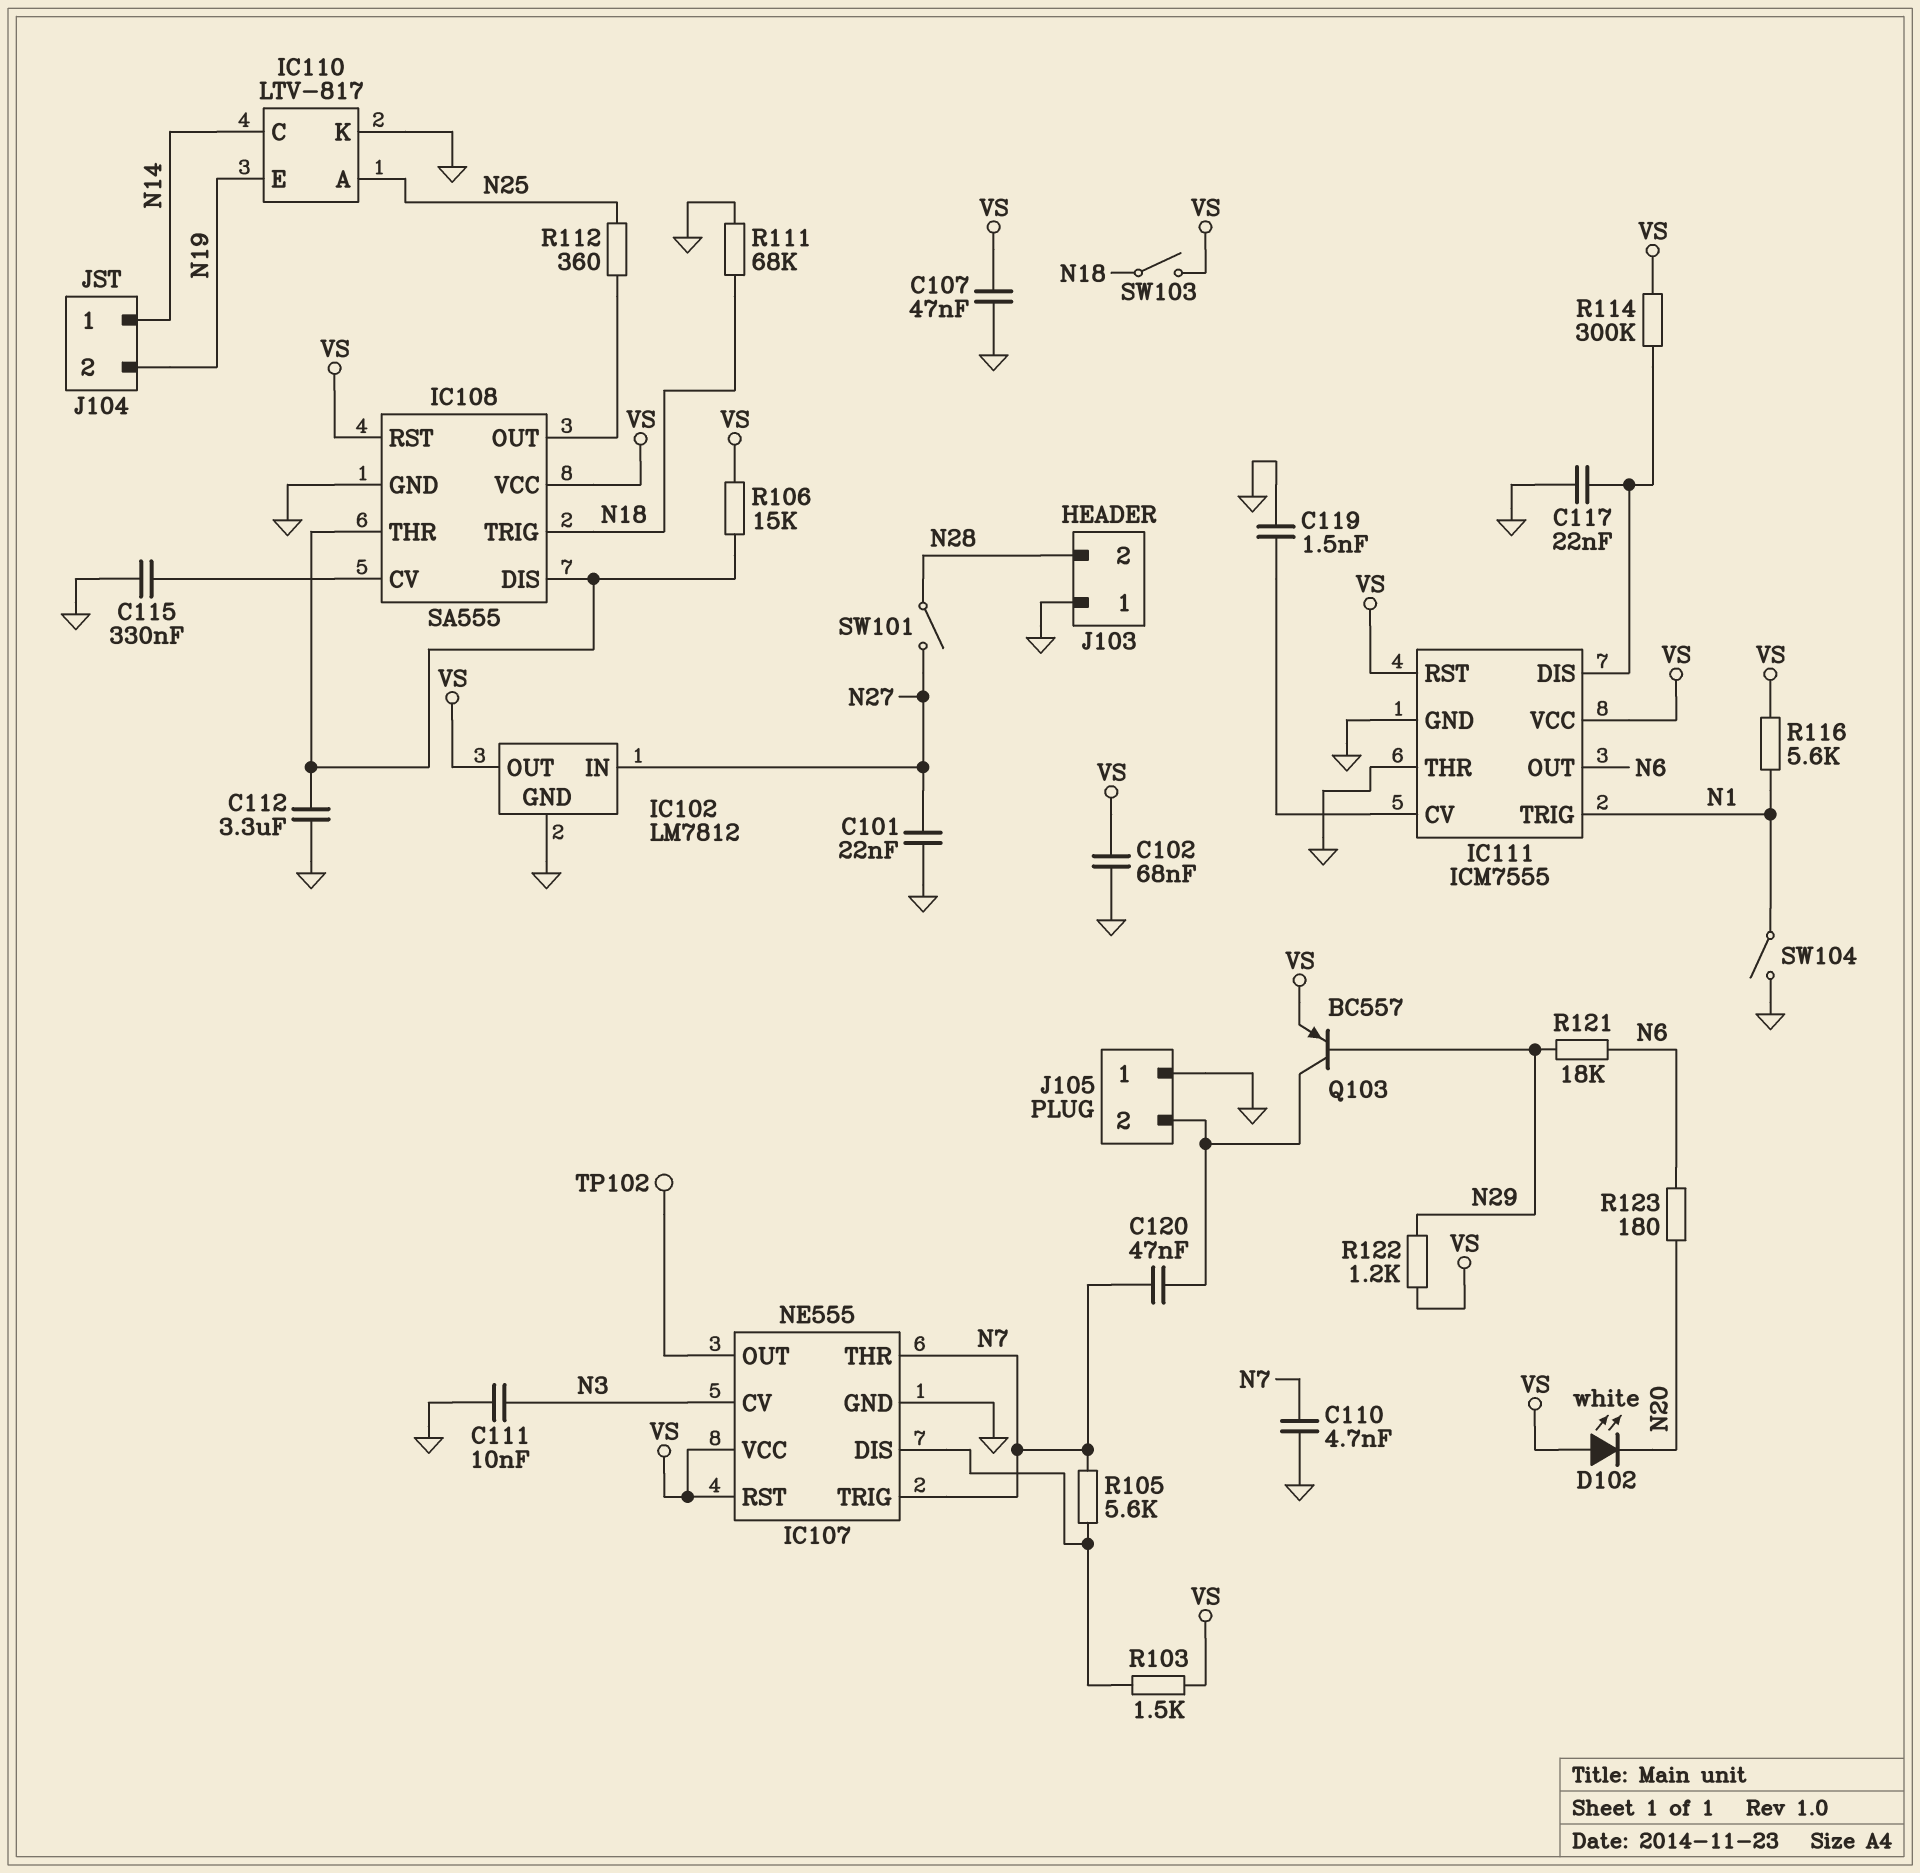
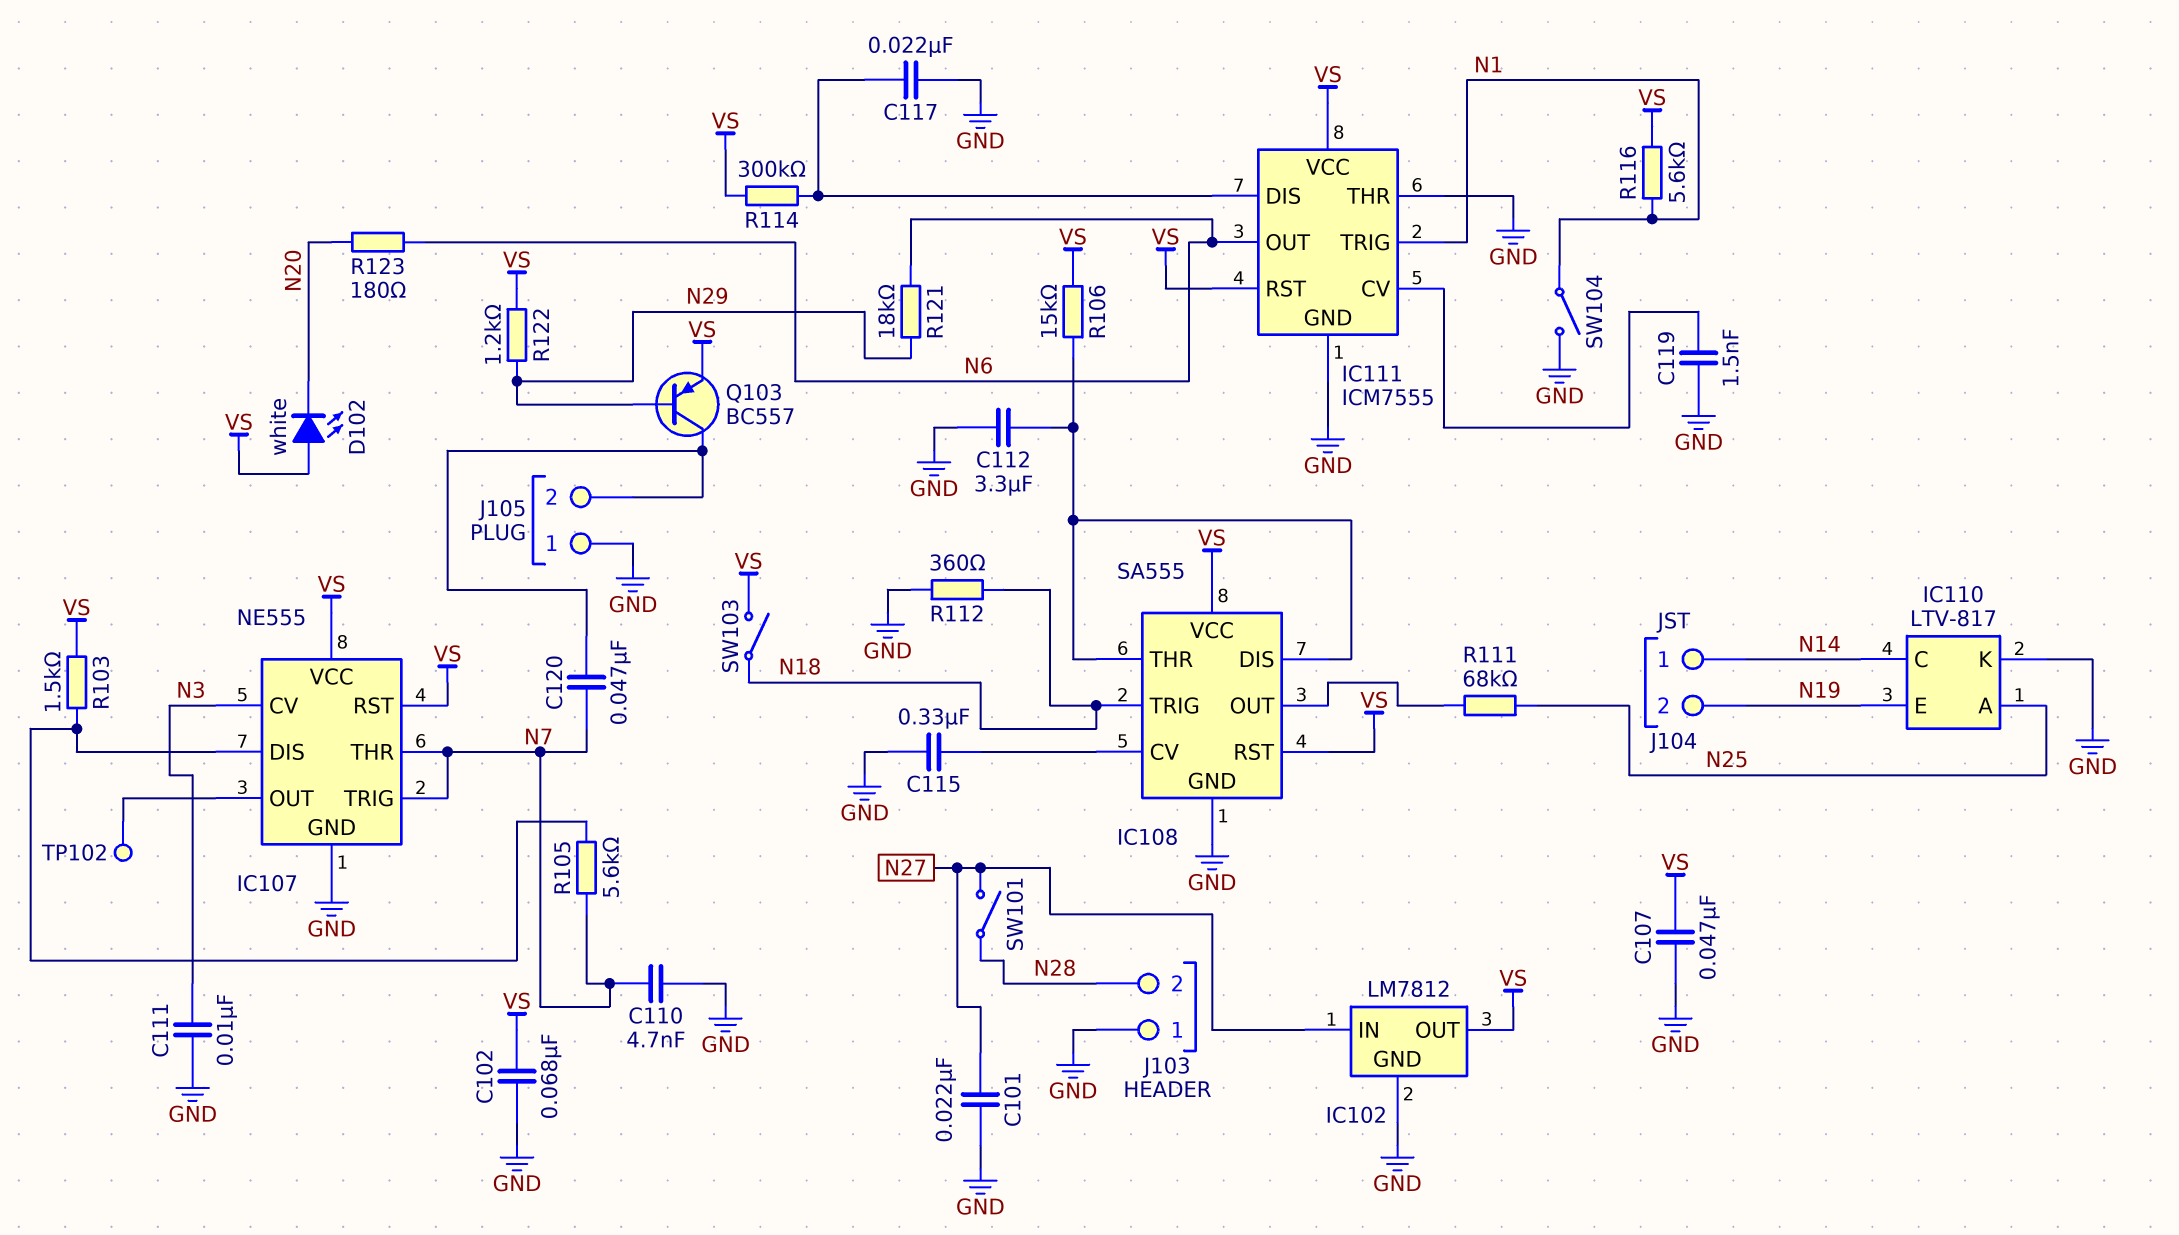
R111: 68k (GND, N18) -> 68k (IC108/OUT, N25)
R112: 360 (IC108/OUT, N25) -> 360 (GND, N18)

